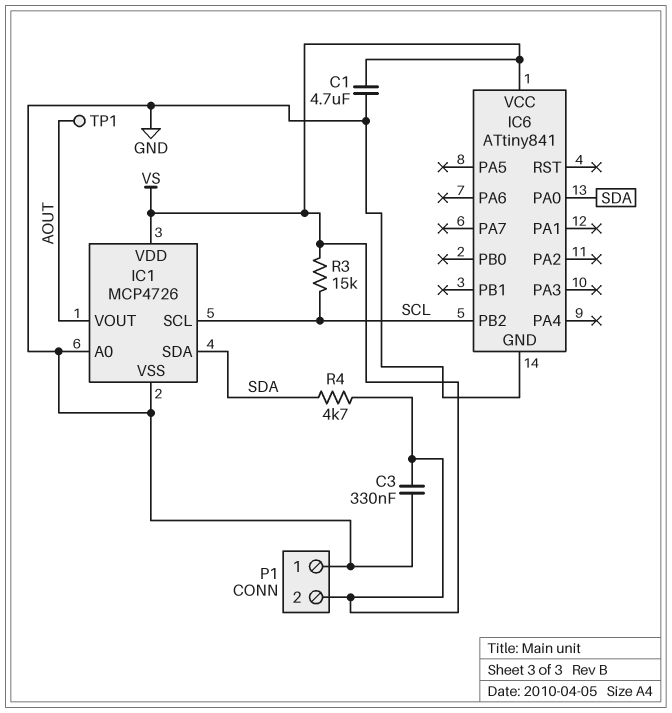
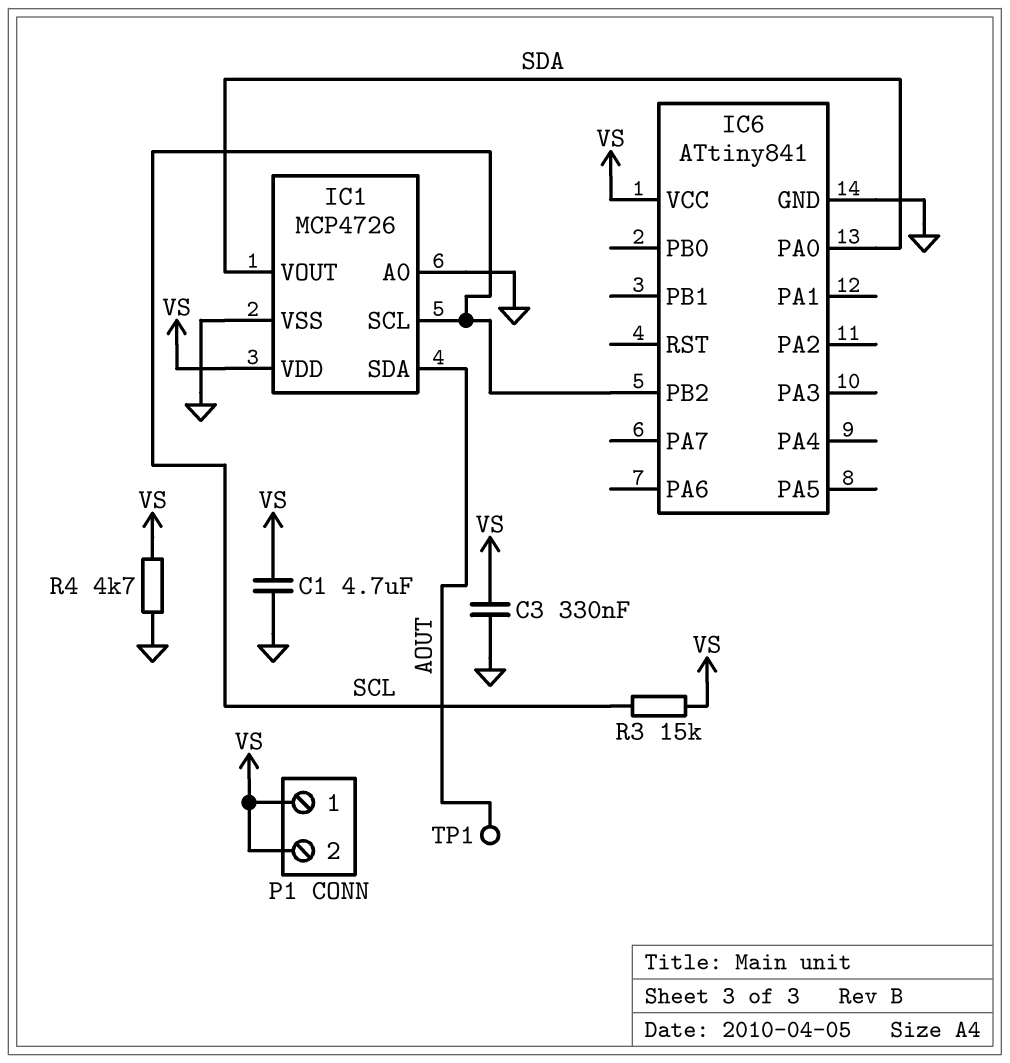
IC1 pin SDA: SDA -> AOUT
IC1 pin VOUT: AOUT -> SDA
P1 pin 1: GND -> VS
R4: 4.7k (SDA, VS) -> 4.7k (GND, VS)

